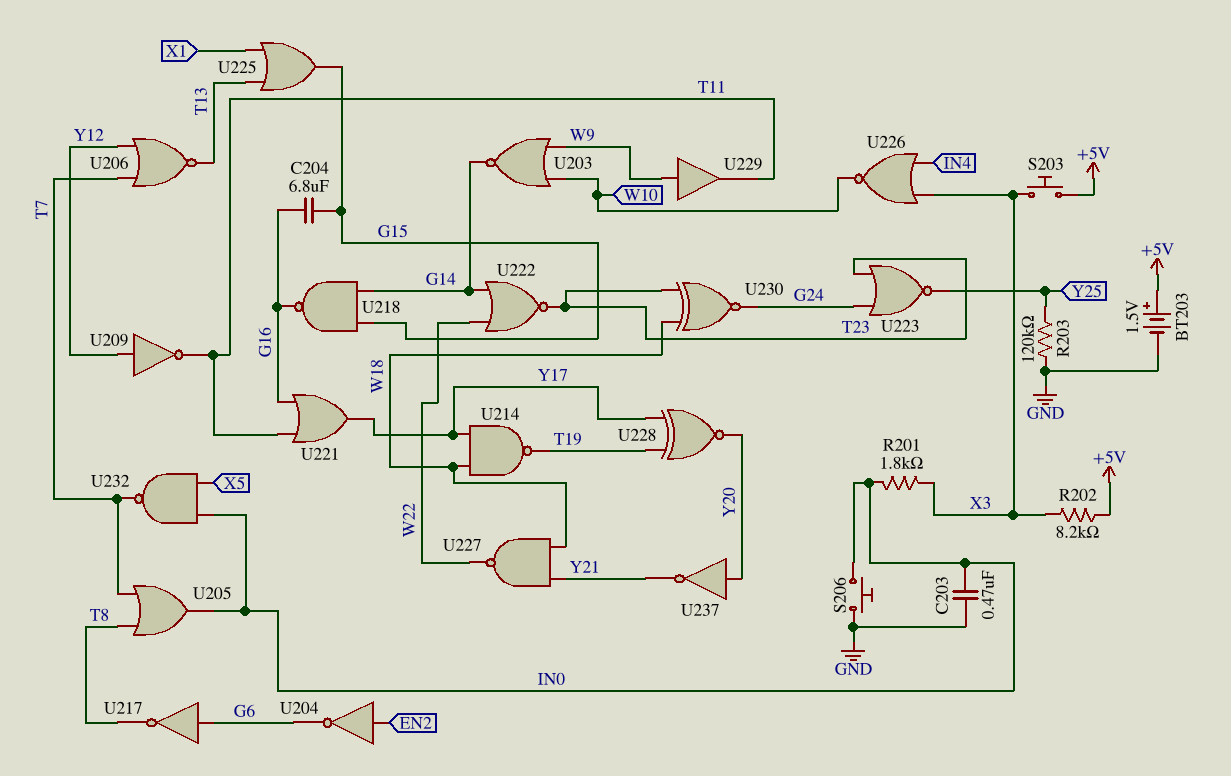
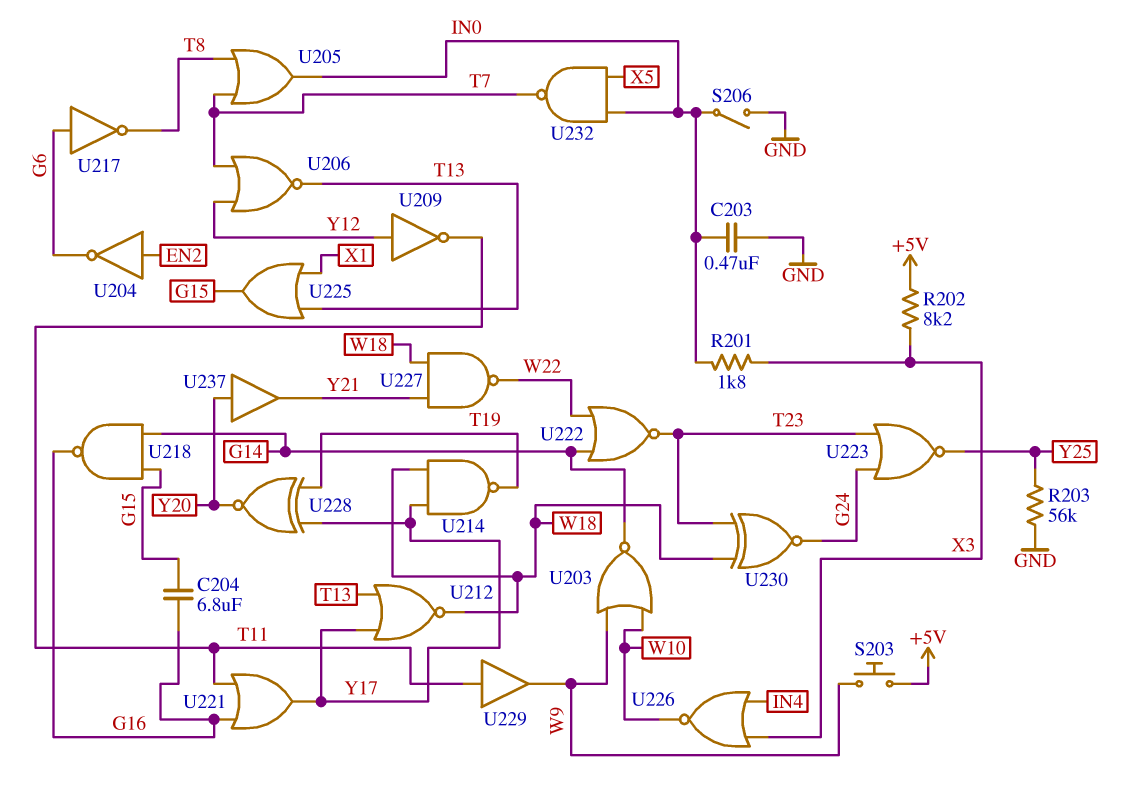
BT203: 1.5V (plus +5V, minus GND) -> none
R203: 120k (GND, Y25) -> 56k (GND, Y25)
S203: button (+5V, X3) -> button (+5V, W9)
S206: button (GND, IN0) -> switch (GND, IN0)
U212: none -> NOR (in T13, in Y17, out W18)
U229: buffer (in W9, out T11) -> buffer (in T11, out W9)
U237: NOT (in Y20, out Y21) -> buffer (in Y20, out Y21)

